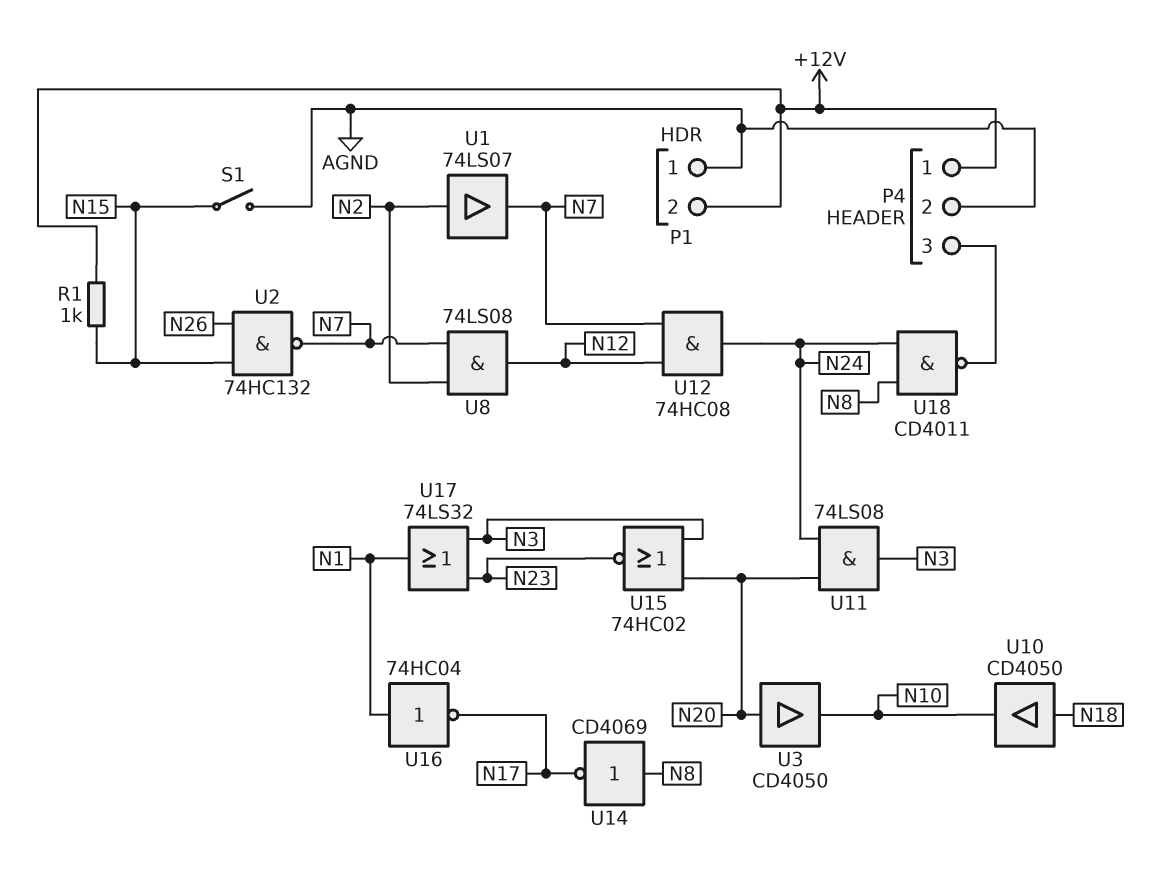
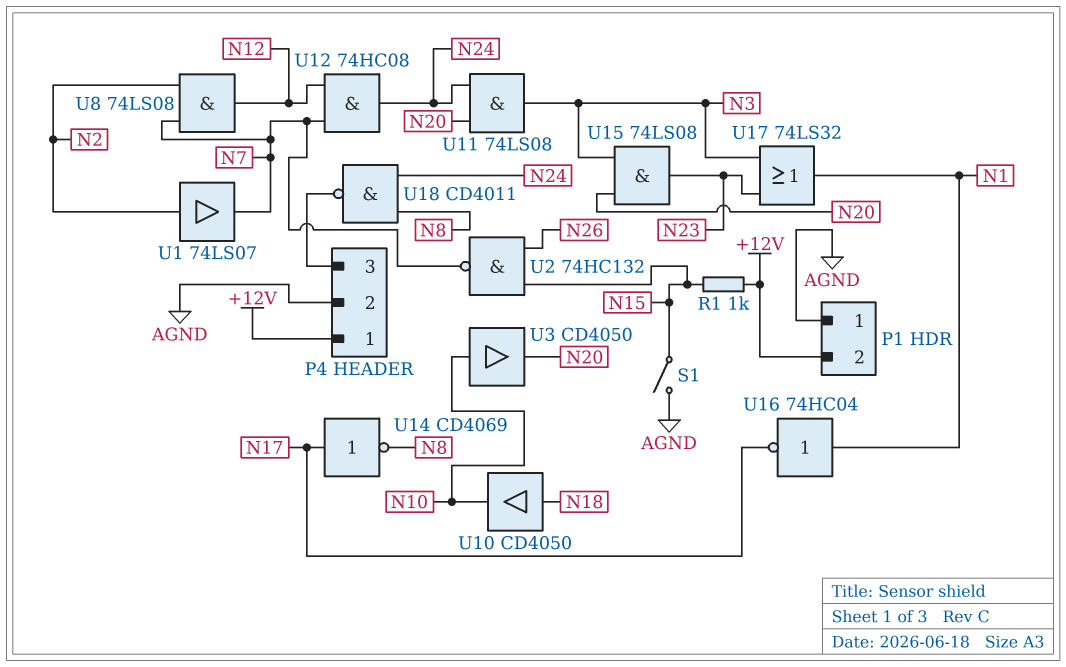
U3: buffer CD4050 (in N20, out N10) -> buffer CD4050 (in N10, out N20)
U14: NOT CD4069 (in N8, out N17) -> NOT CD4069 (in N17, out N8)
U15: NOR 74HC02 (in N3, in N20, out N23) -> AND 74LS08 (in N3, in N20, out N23)

